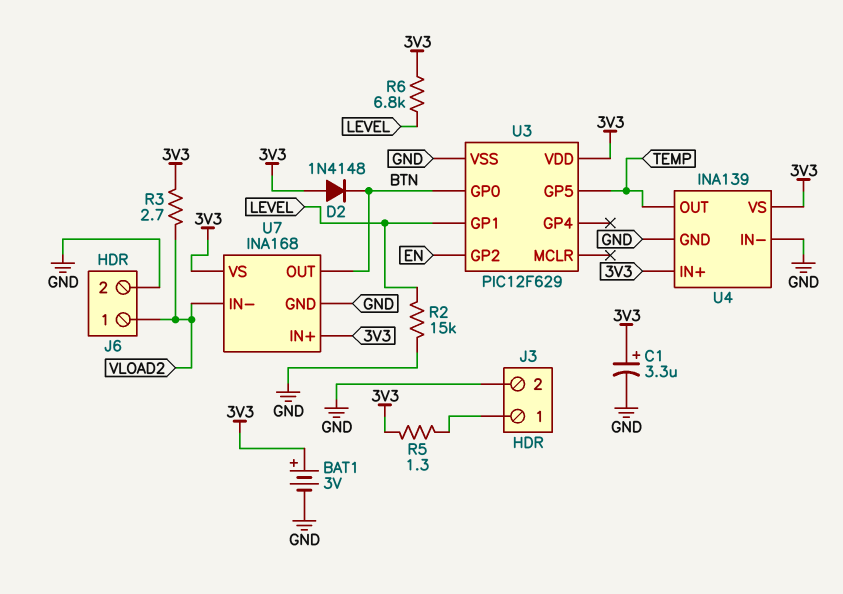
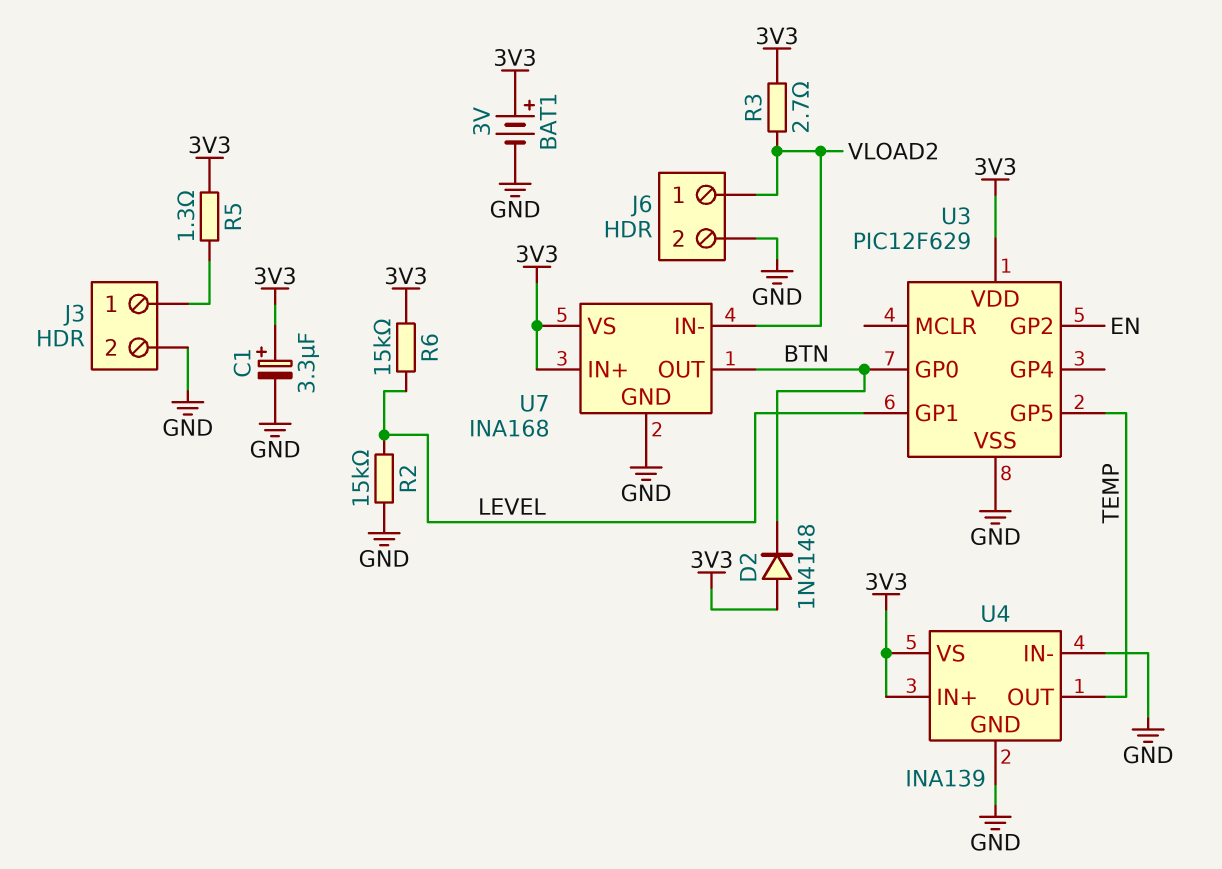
R6: 6.8k (3V3, LEVEL) -> 15k (3V3, LEVEL)

